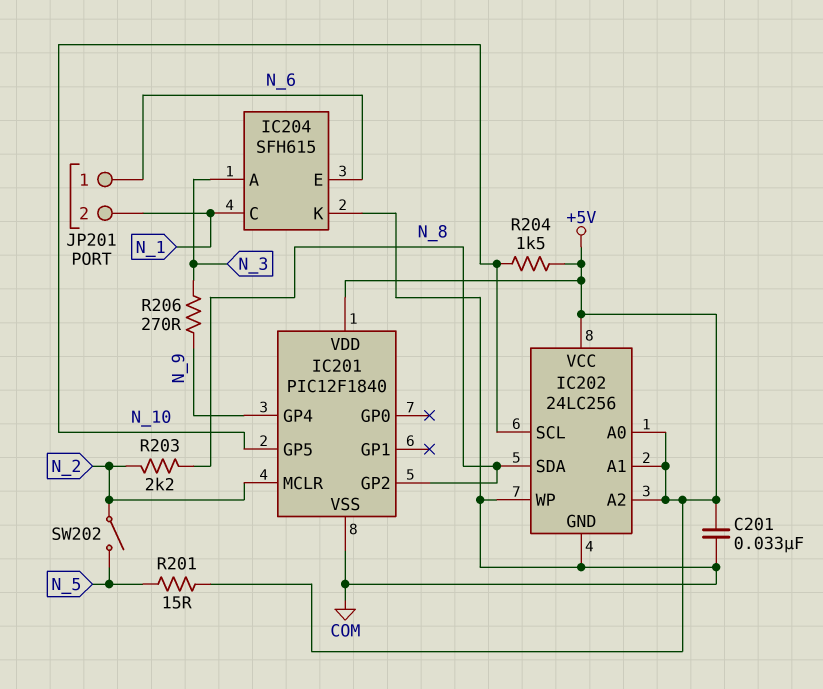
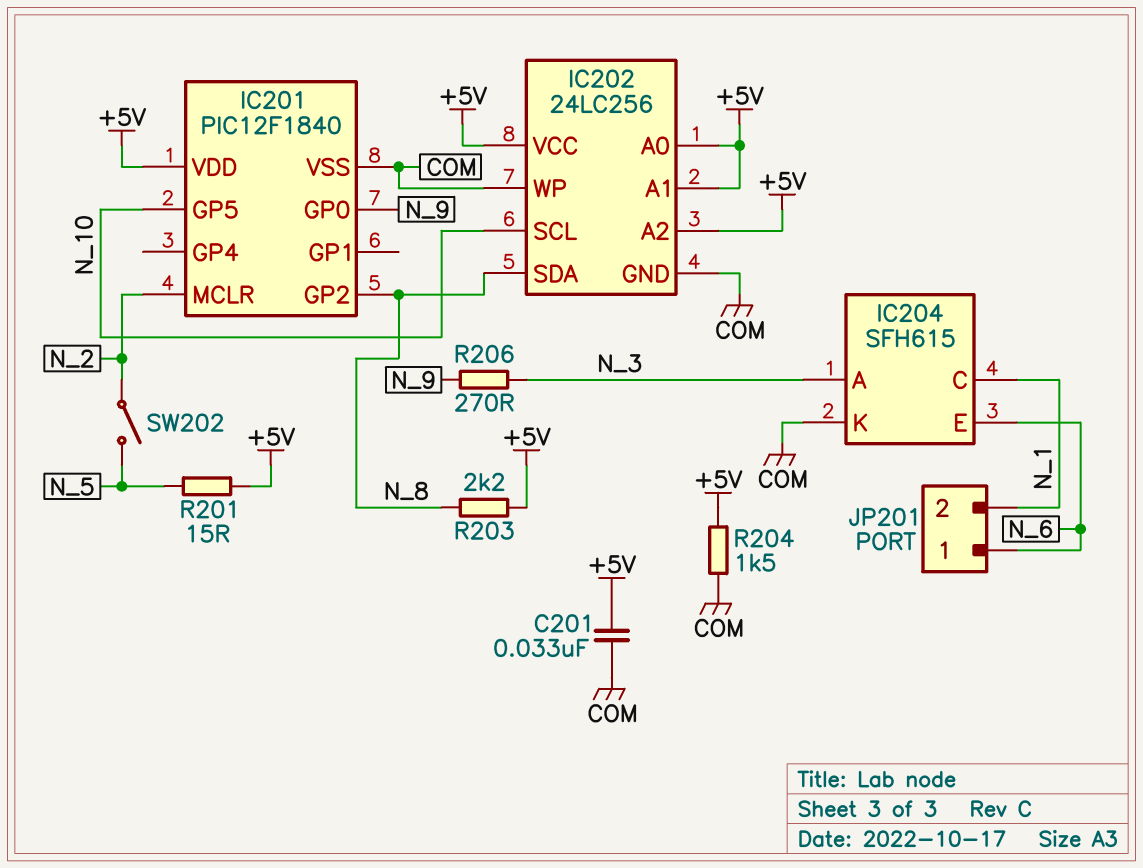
IC201 pin GP0: none -> N_9
IC201 pin GP4: N_9 -> none
R203: 2.2k (N_2, N_8) -> 2.2k (+5V, N_8)
R204: 1.5k (+5V, N_10) -> 1.5k (+5V, COM)

